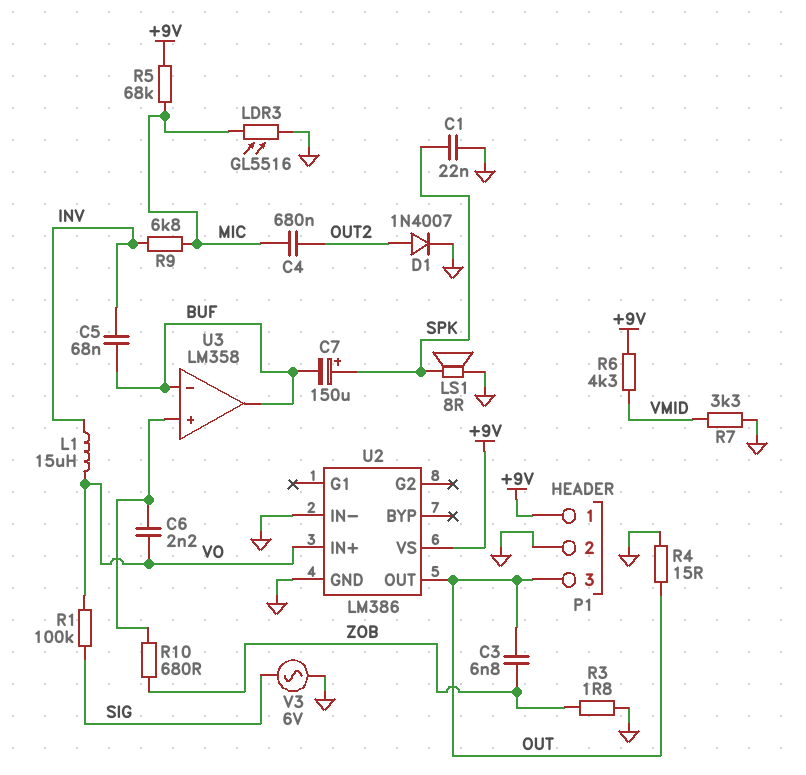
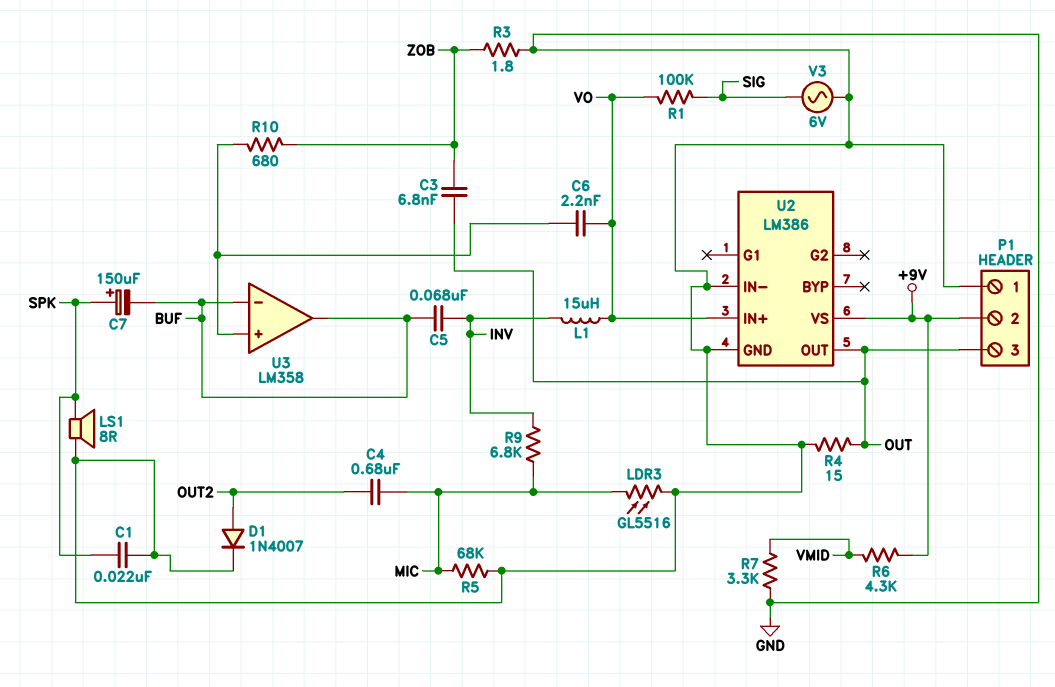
P1 pin 1: +9V -> GND
P1 pin 2: GND -> +9V
R5: 68k (+9V, MIC) -> 68k (GND, MIC)

